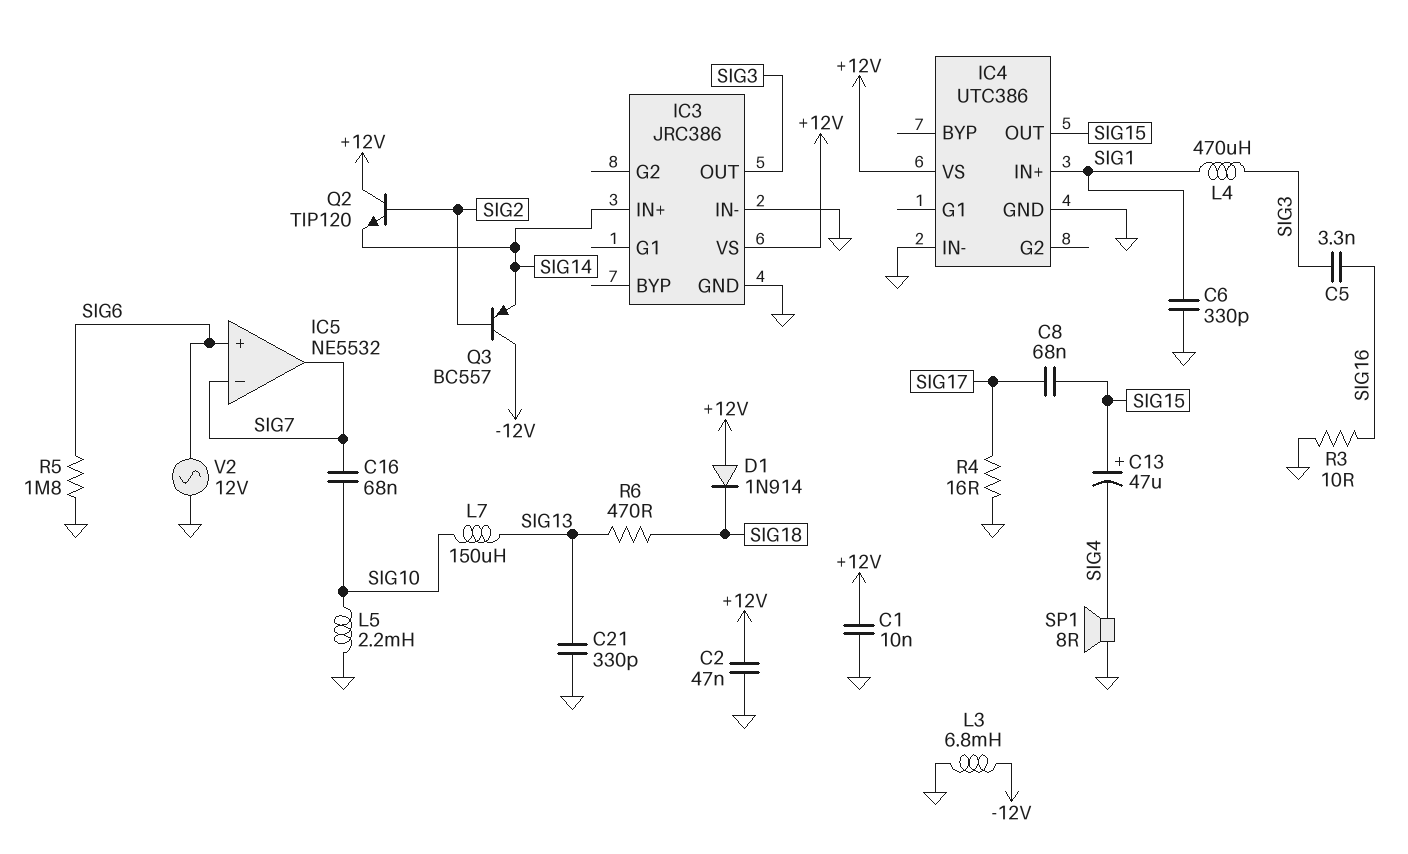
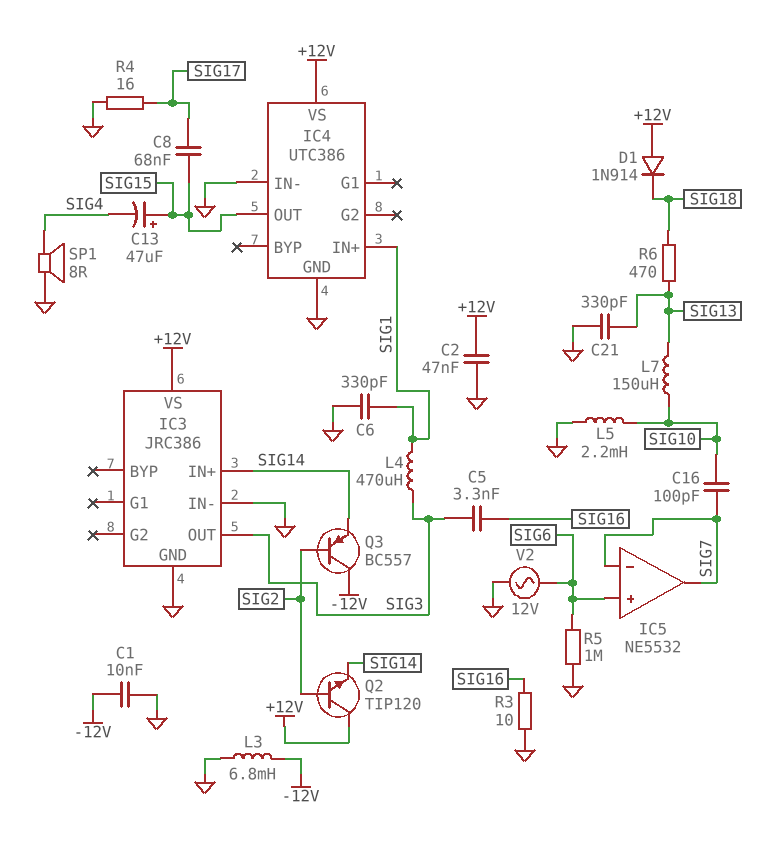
C1: 10nF (+12V, GND) -> 10nF (-12V, GND)
C16: 68nF (SIG7, SIG10) -> 100pF (SIG7, SIG10)
R5: 1.8M (GND, SIG6) -> 1M (GND, SIG6)

